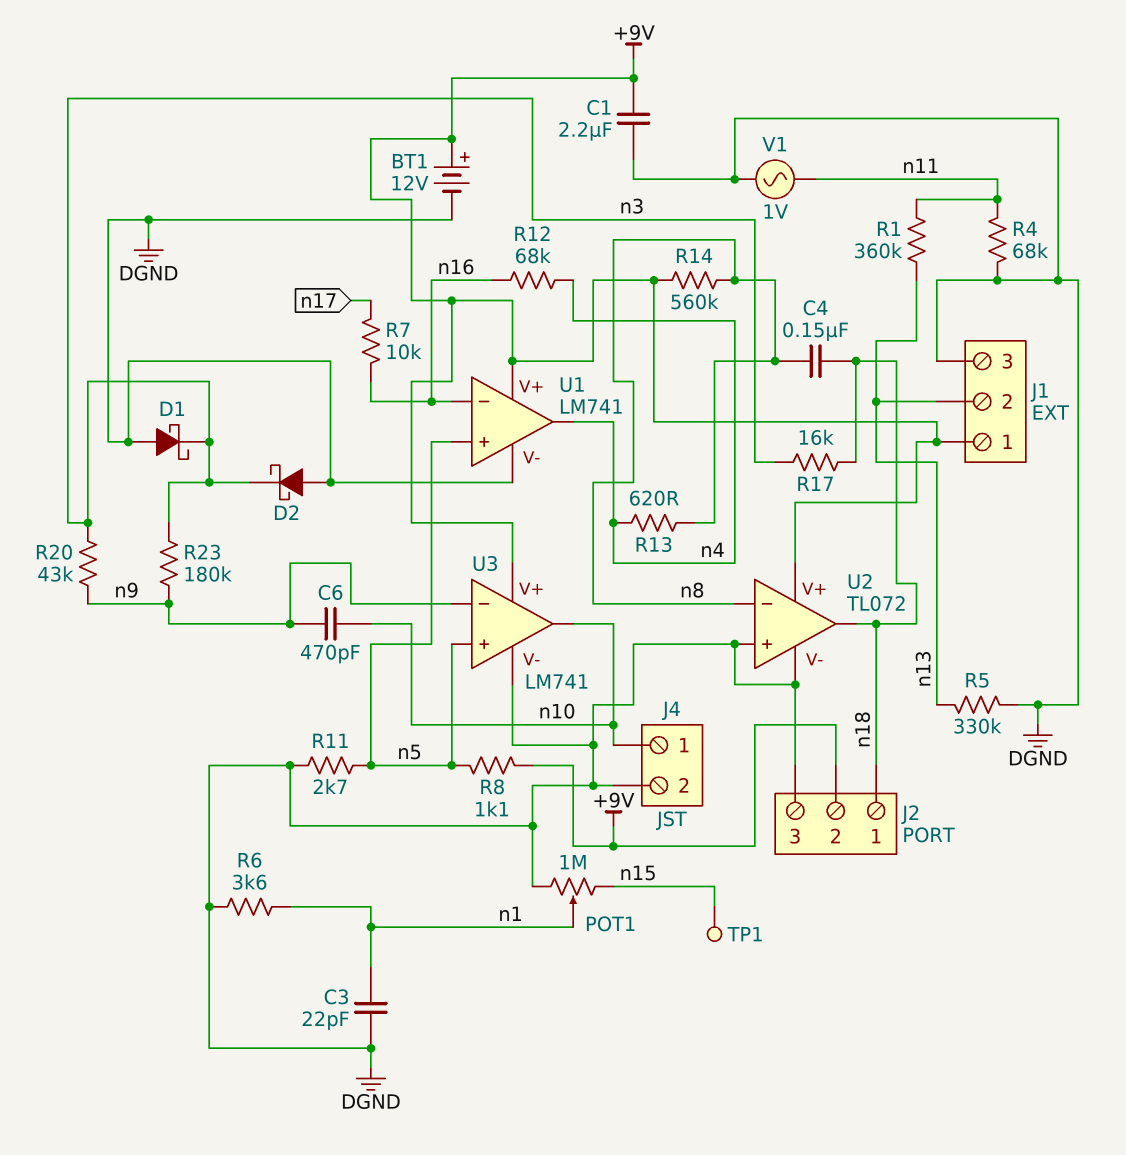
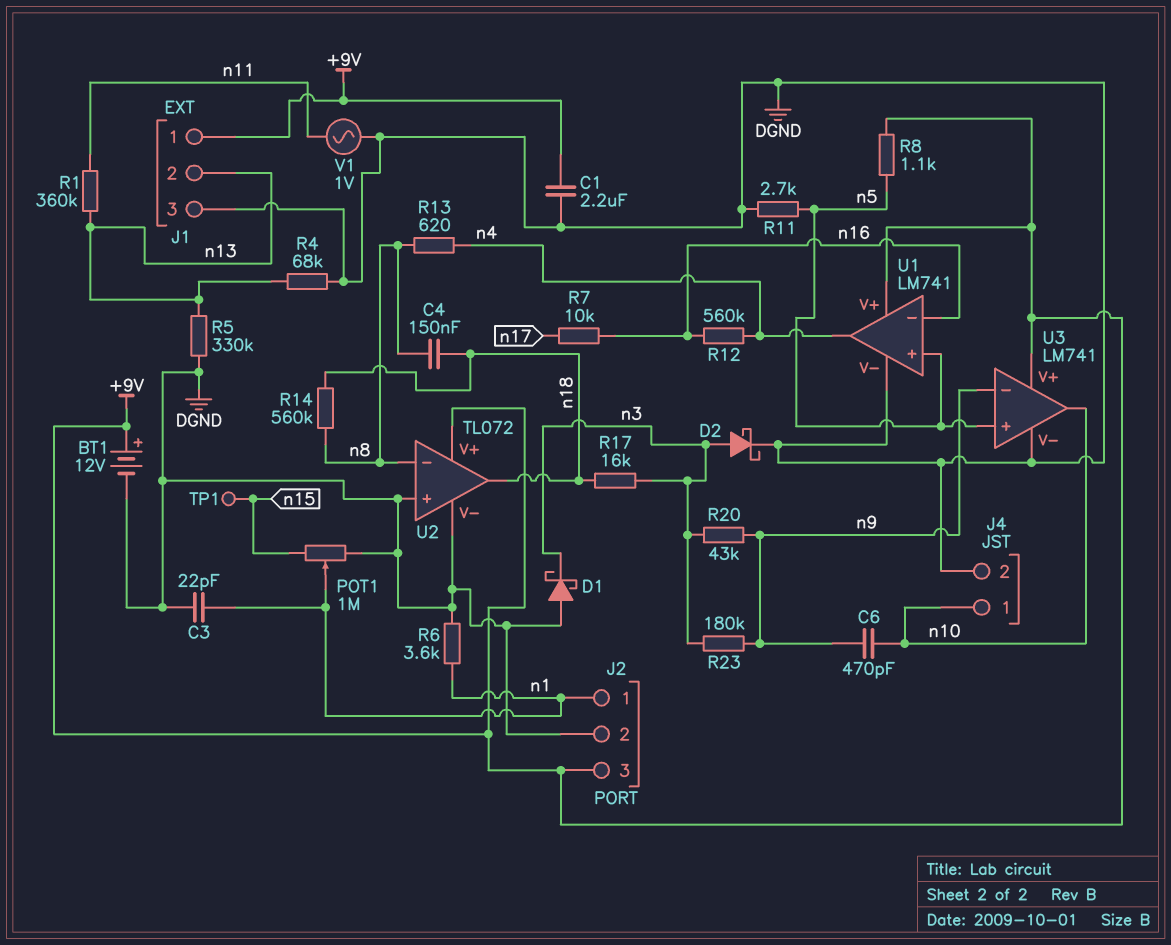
D2: schottky (A DGND, K n3) -> schottky (A n3, K DGND)
J2 pin 1: n18 -> n1
J2 pin 2: +9V -> DGND
J2 pin 3: DGND -> +9V
R4: 68k (DGND, n11) -> 68k (DGND, n13)
R12: 68k (n4, n16) -> 560k (n4, n16)
R14: 560k (+9V, n8) -> 560k (n8, n18)

